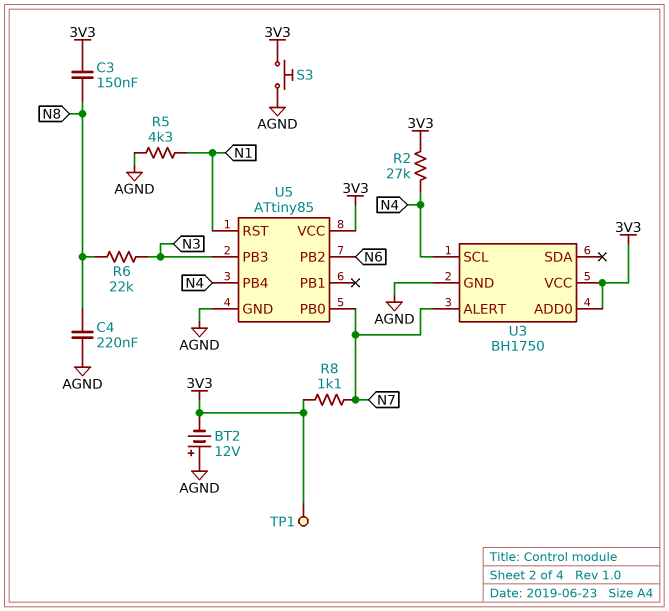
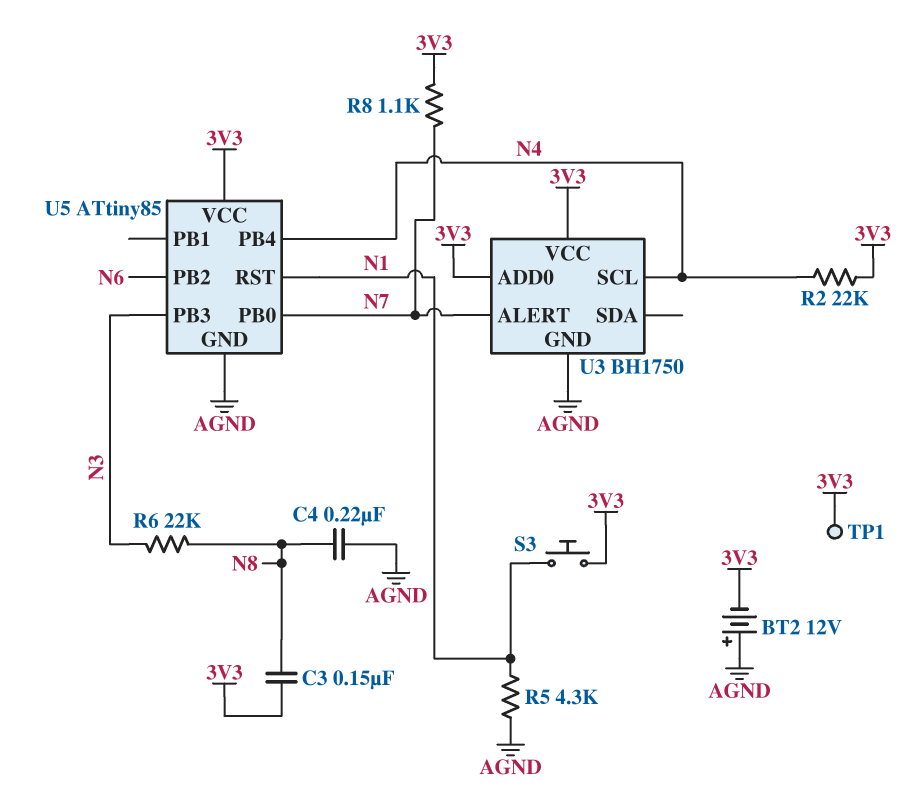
R2: 27k (3V3, N4) -> 22k (3V3, N4)
S3: button (3V3, AGND) -> button (3V3, N1)

